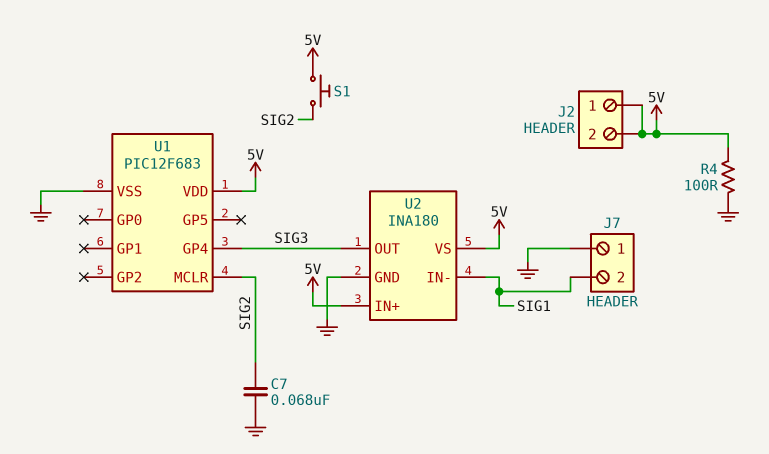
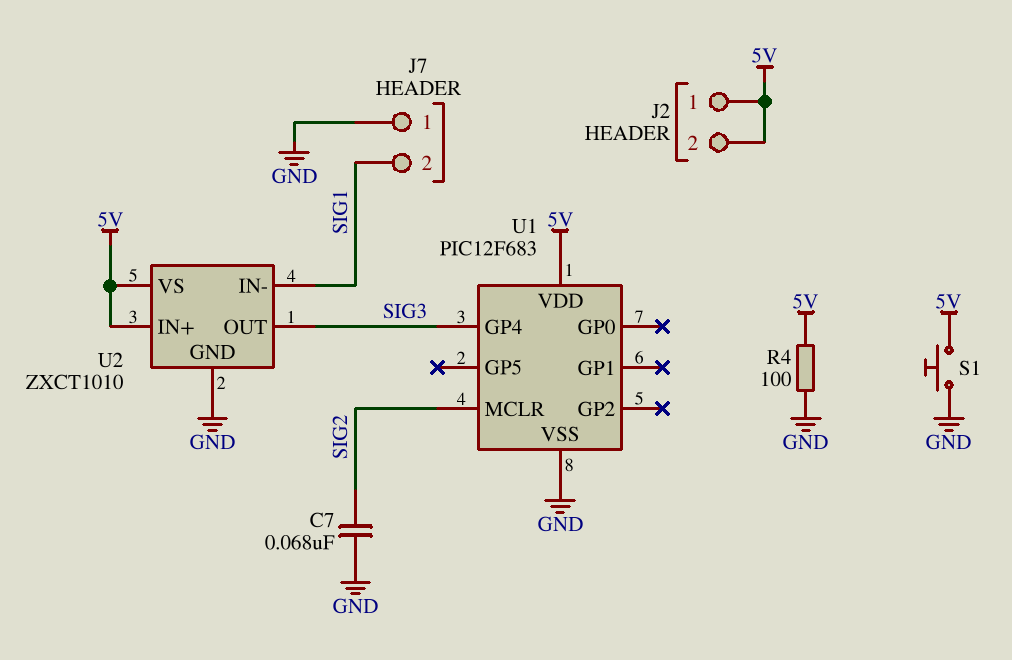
S1: button (5V, SIG2) -> button (5V, GND)
U2: INA180 -> ZXCT1010

